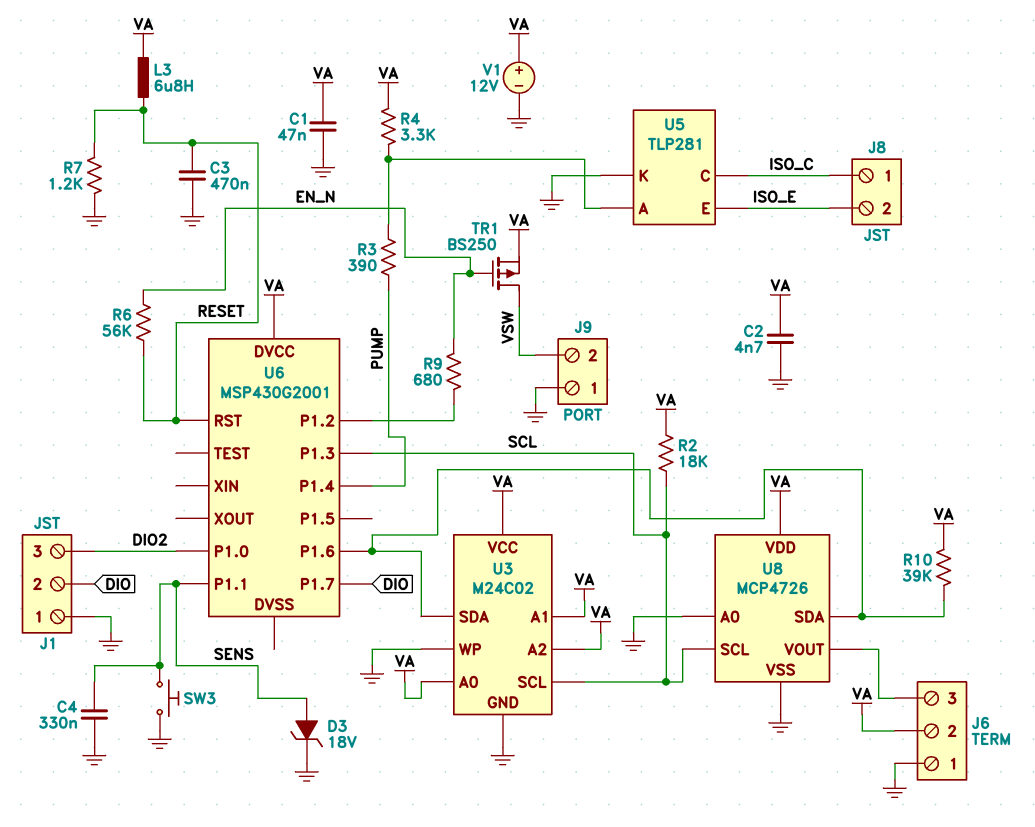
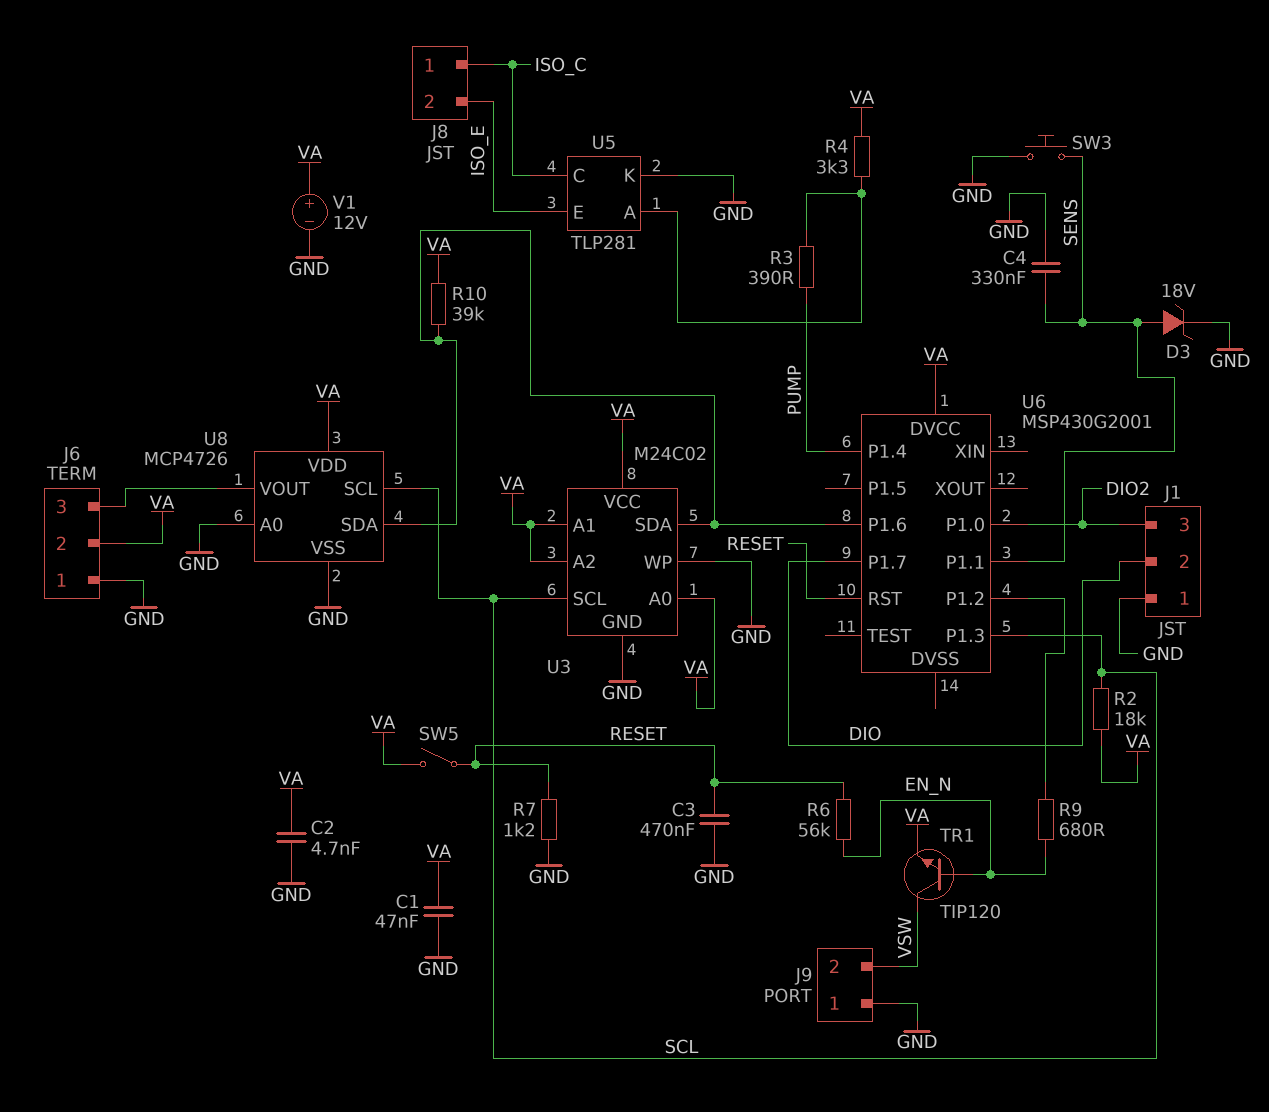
L3: 6.8uH (RESET, VA) -> none
SW5: none -> switch (RESET, VA)
TR1: PMOS BS250 (G EN_N, D VSW, S VA) -> NPN TIP120 (B EN_N, C VSW, E VA)

